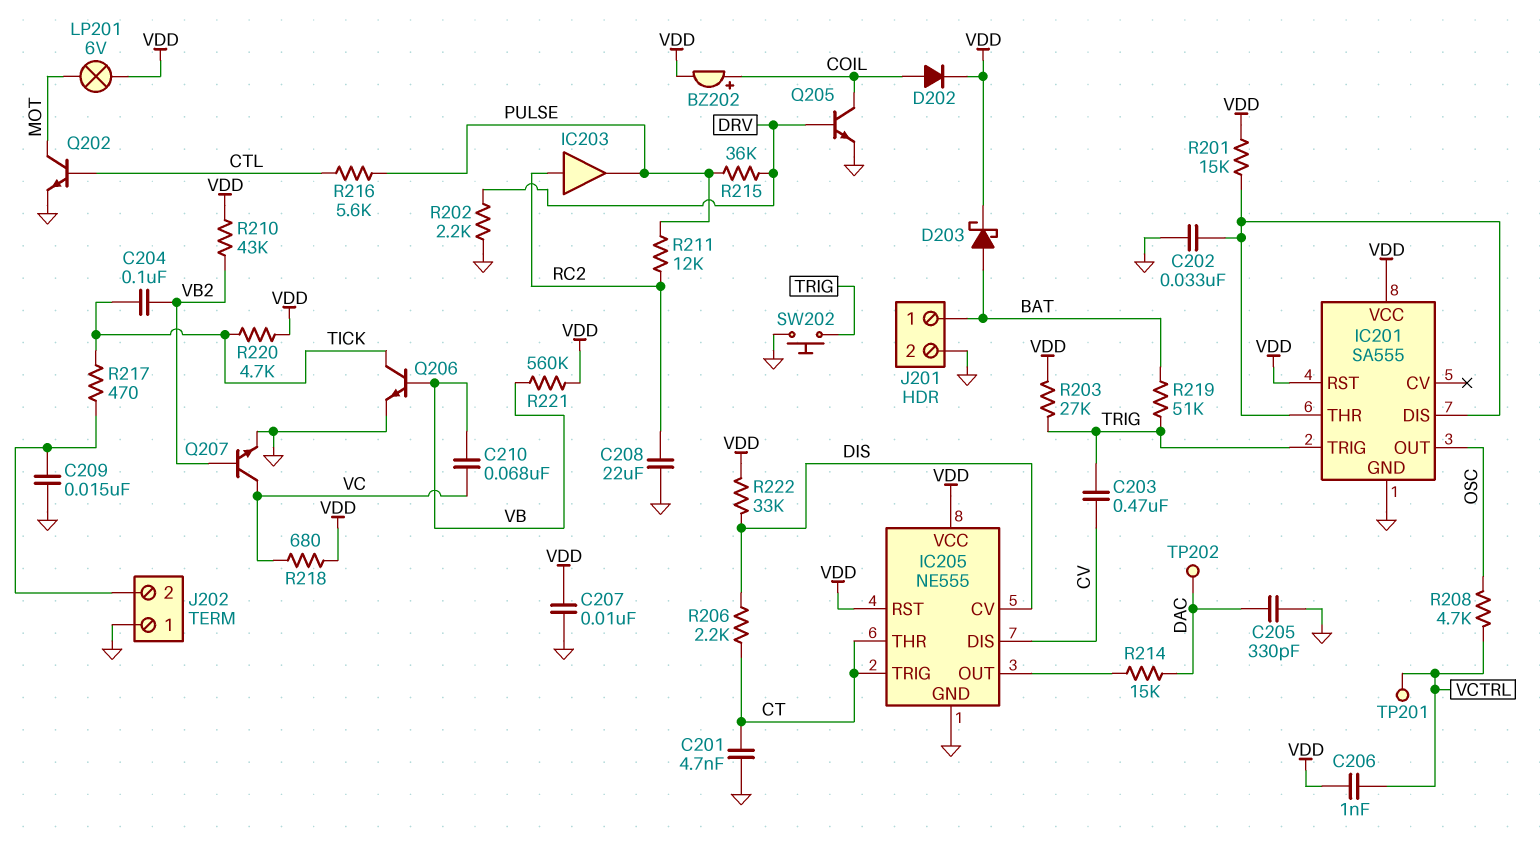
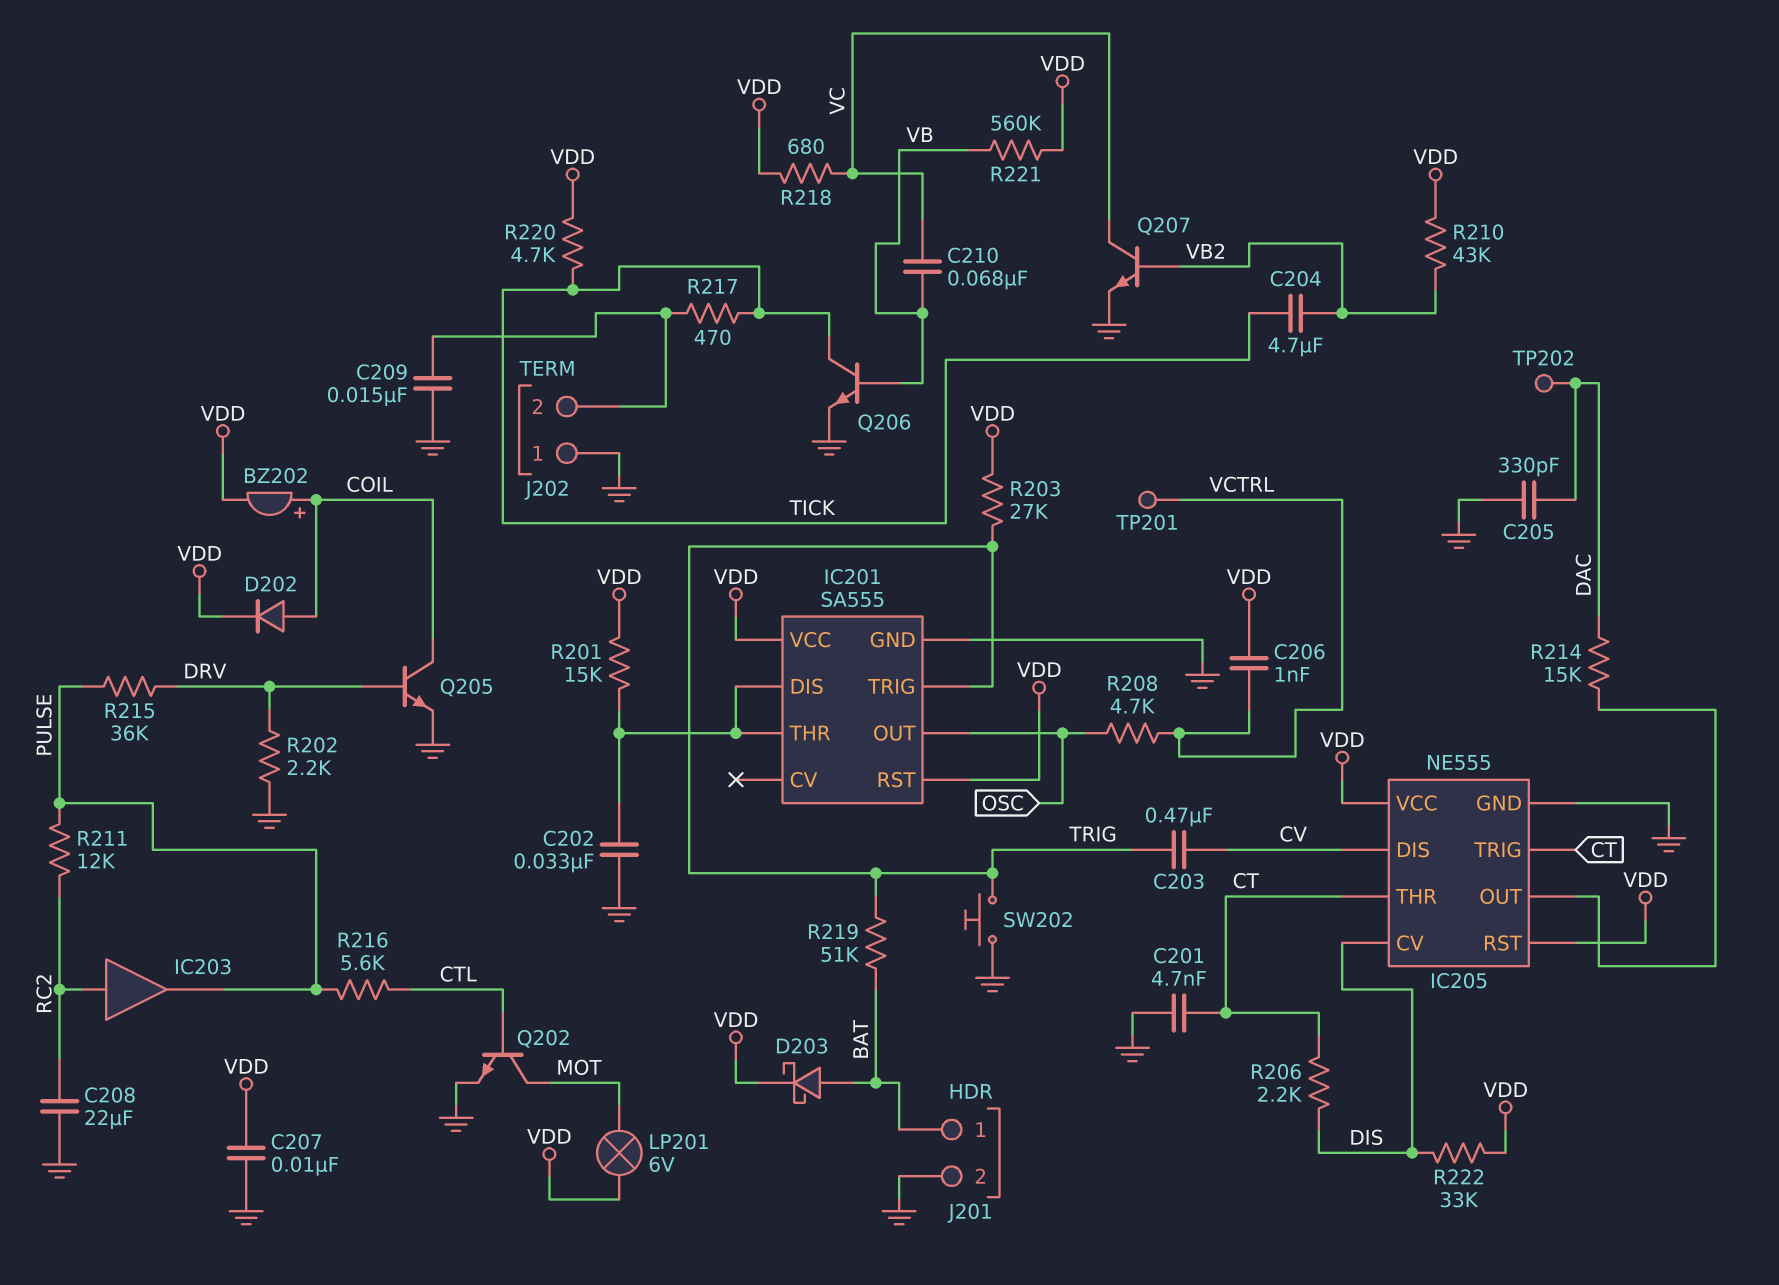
C204: 100nF (TICK, VB2) -> 4.7uF (TICK, VB2)

